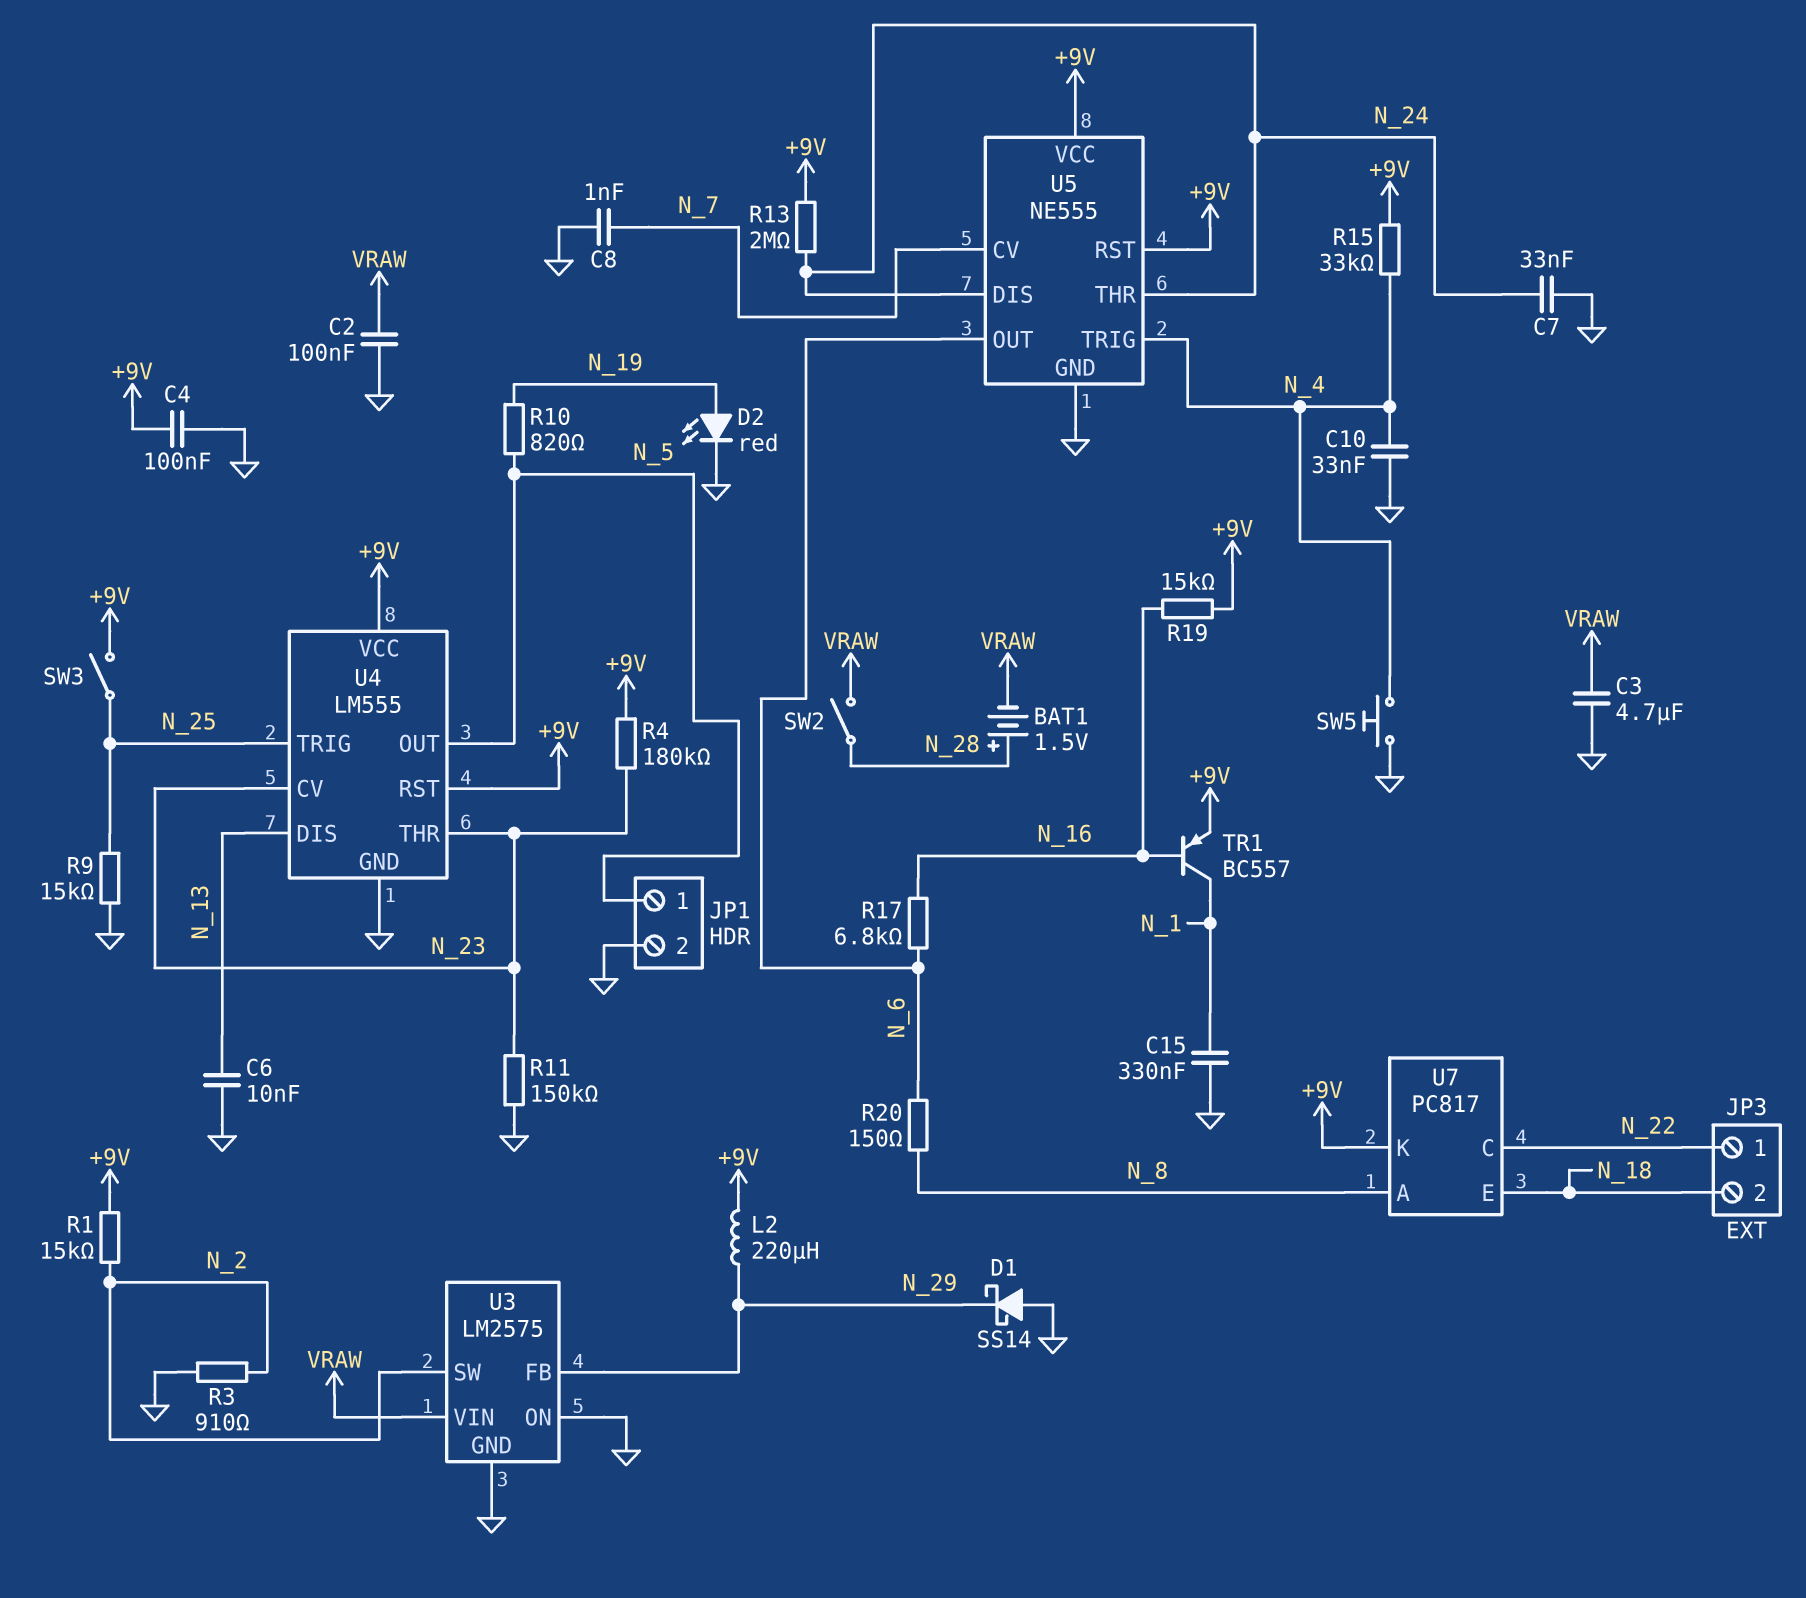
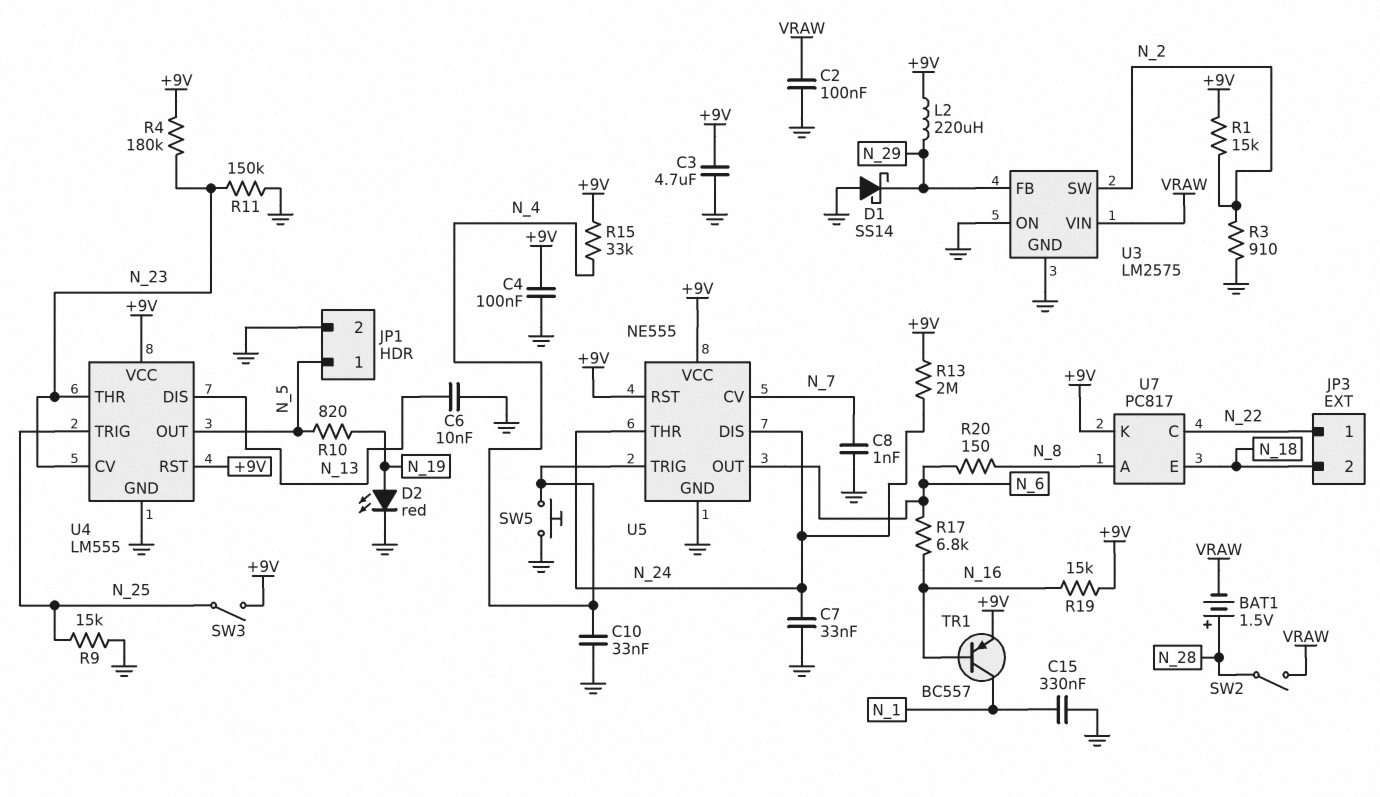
C3: 4.7uF (GND, VRAW) -> 4.7uF (+9V, GND)

